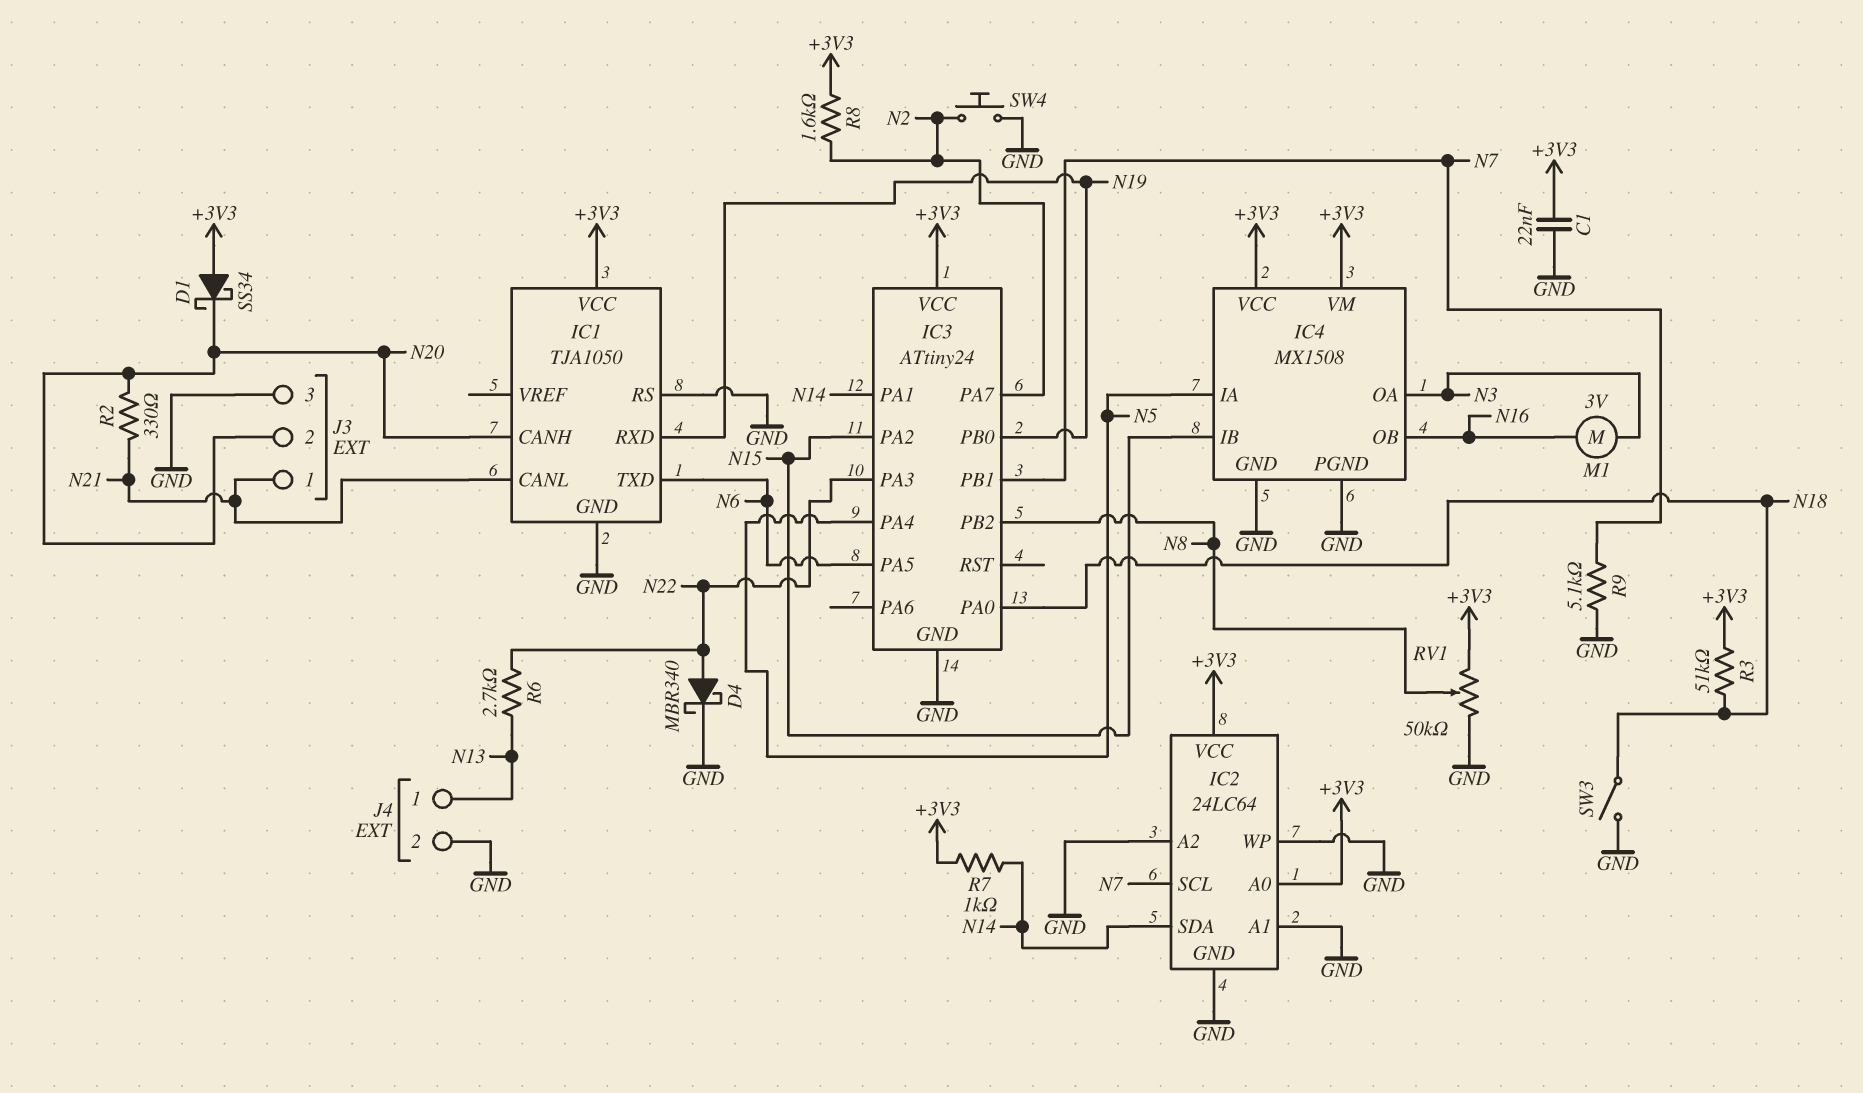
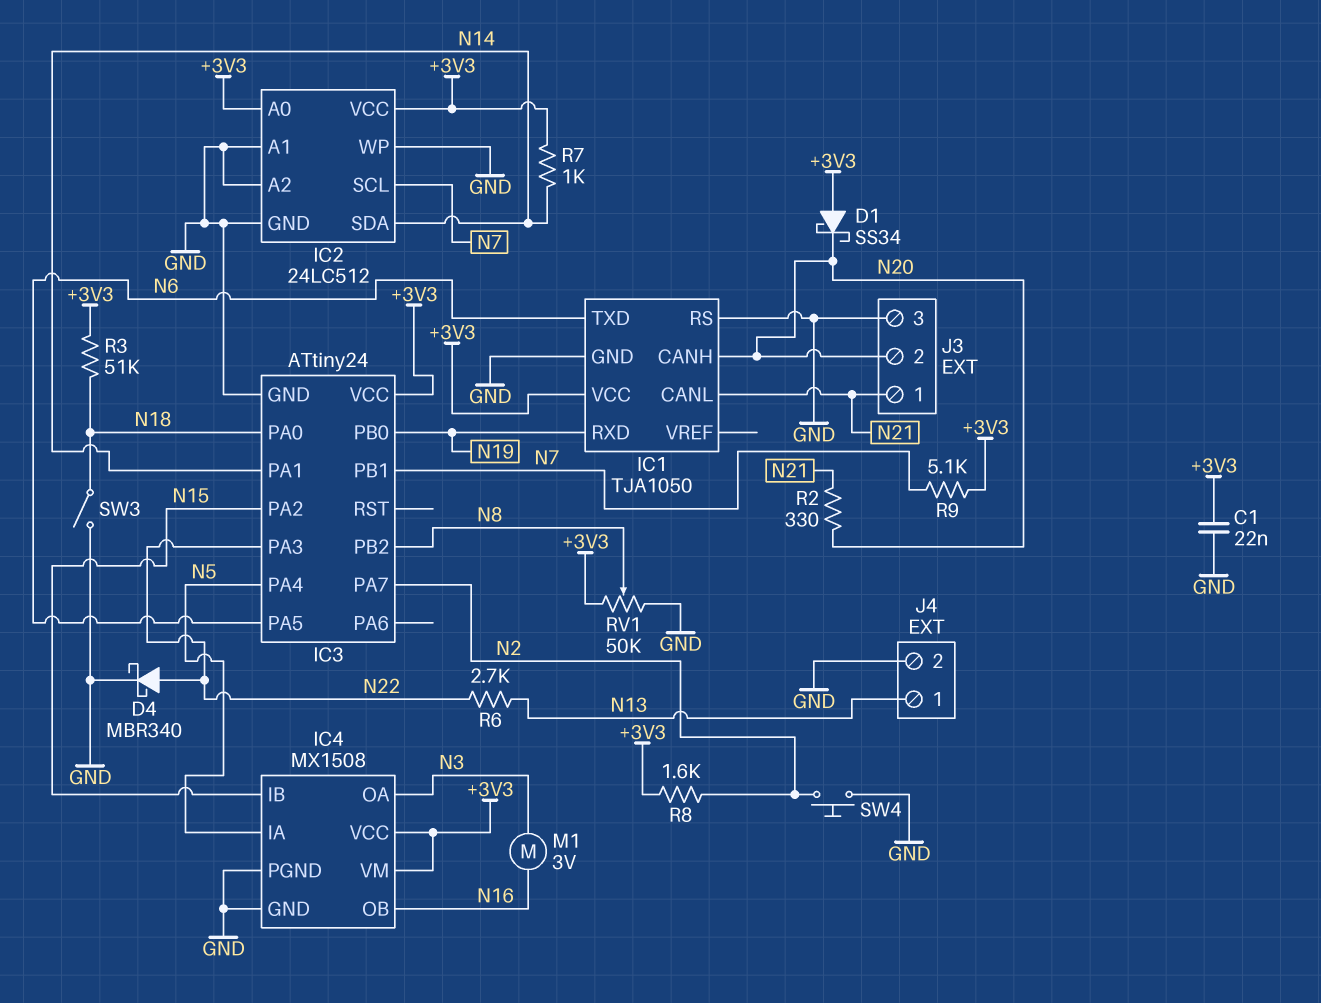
IC2: 24LC64 -> 24LC512
R9: 5.1k (GND, N7) -> 5.1k (+3V3, N7)

